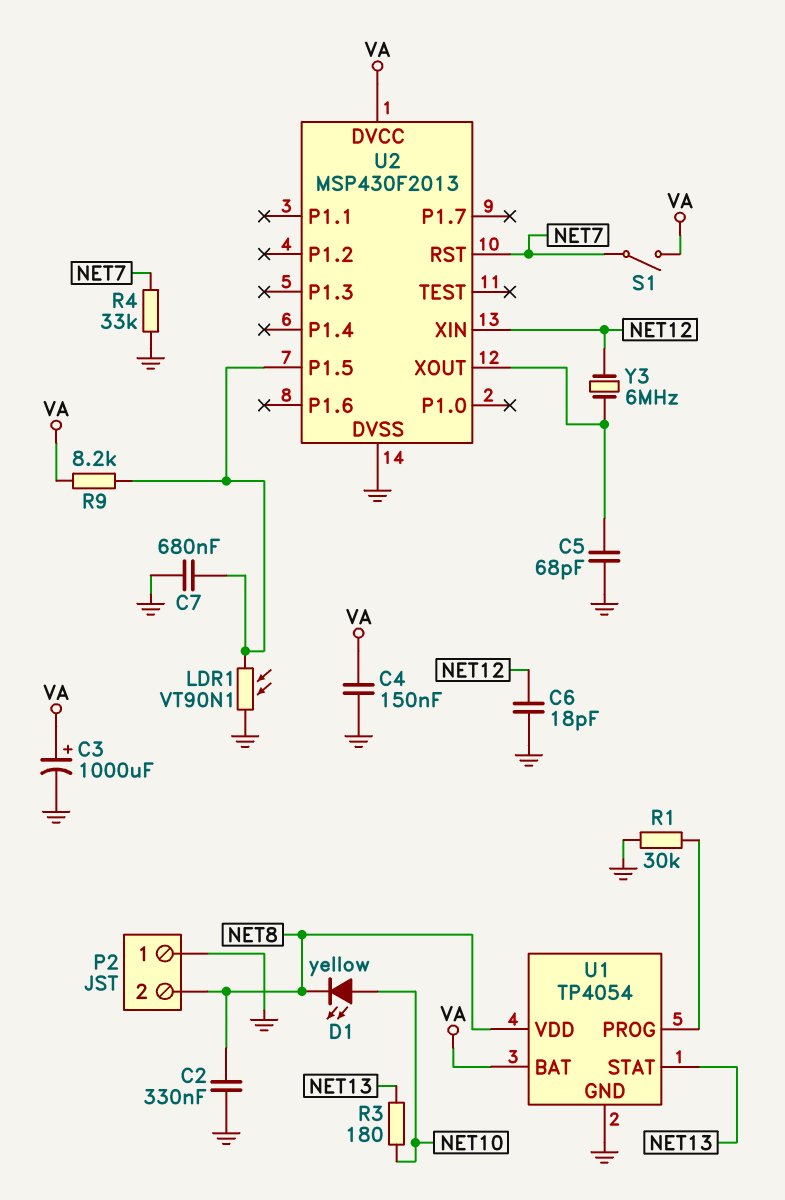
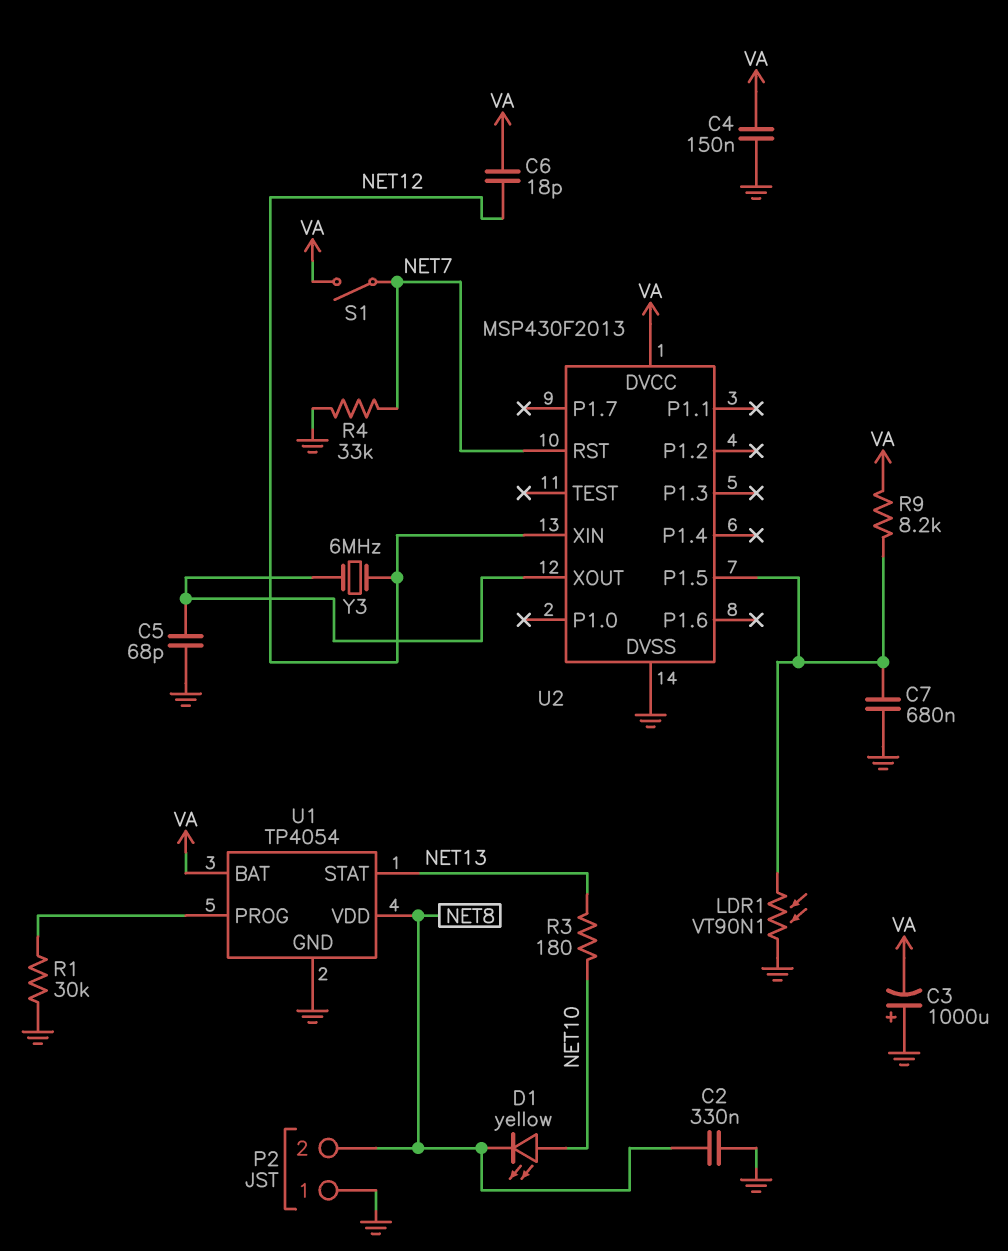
C3: 1000uF (plus VA, minus GND) -> 1000uF (plus GND, minus VA)
C6: 18pF (GND, NET12) -> 18pF (NET12, VA)

